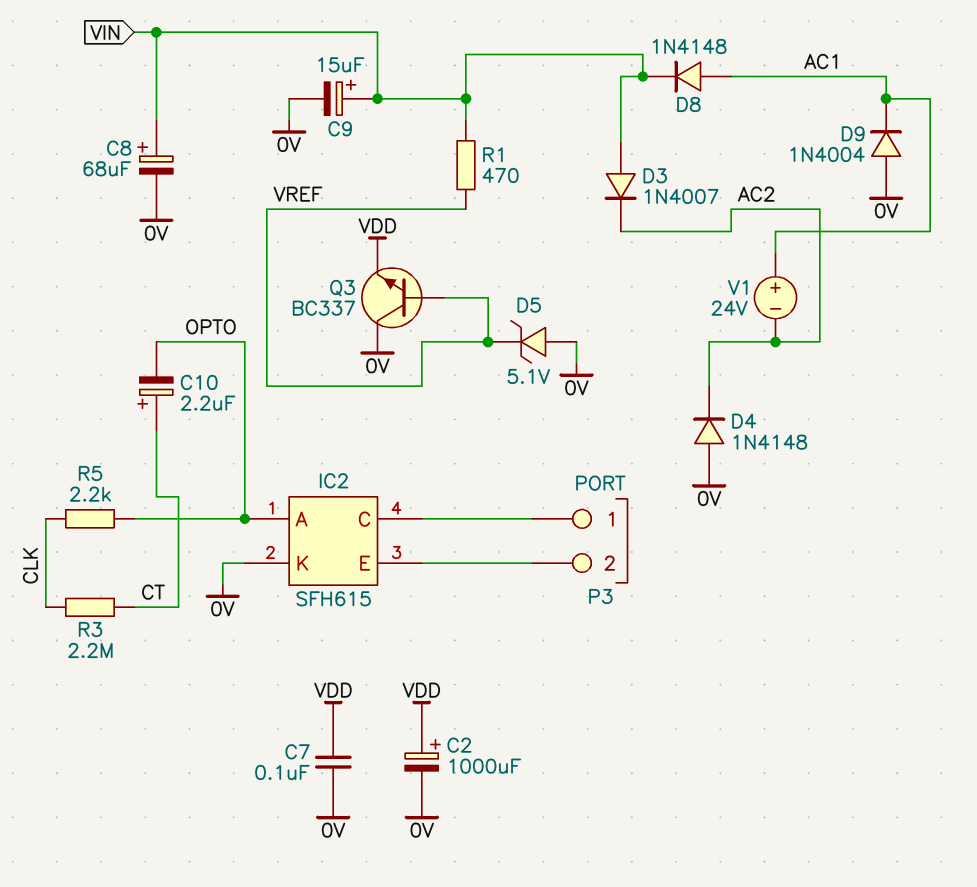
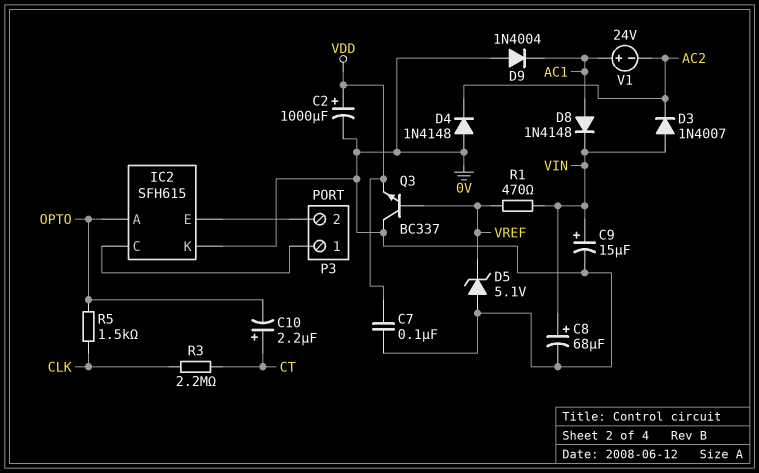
R5: 2.2k (CLK, OPTO) -> 1.5k (CLK, OPTO)

